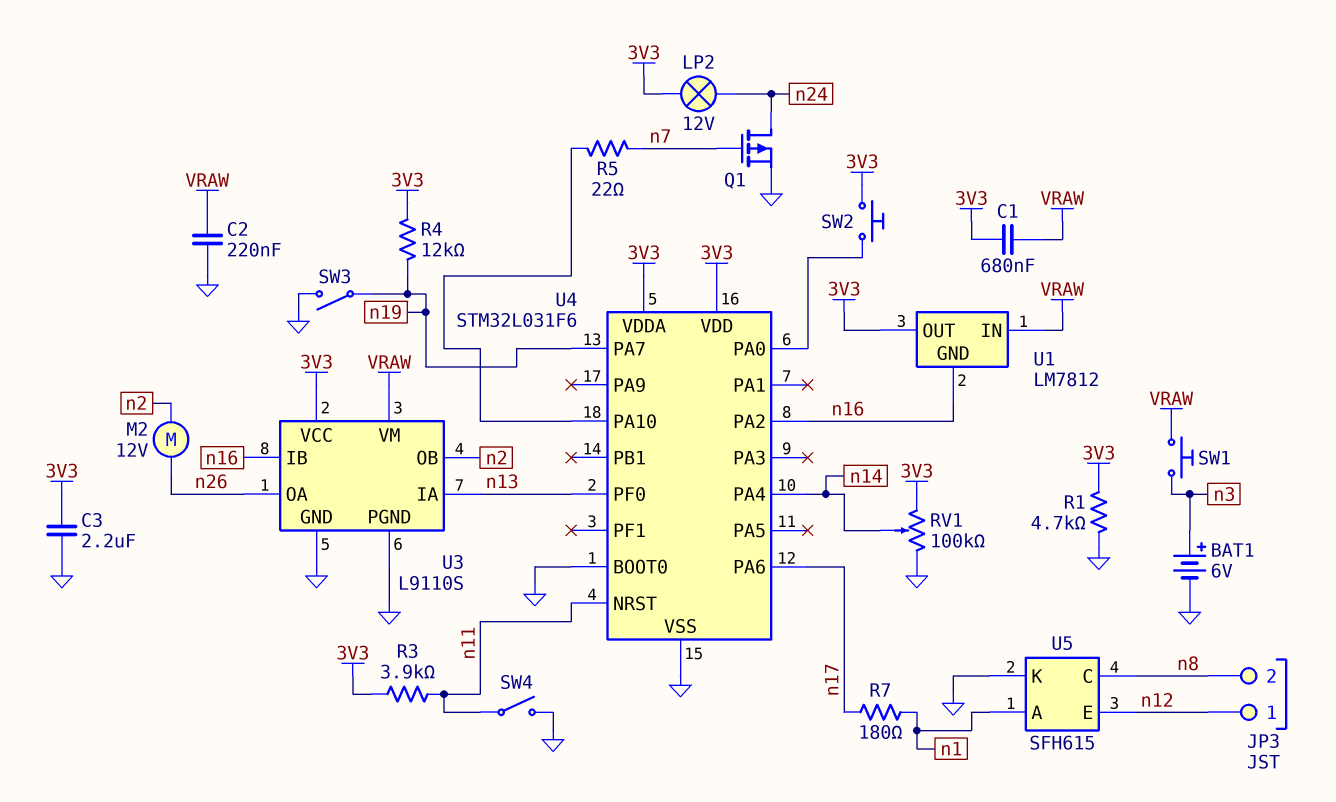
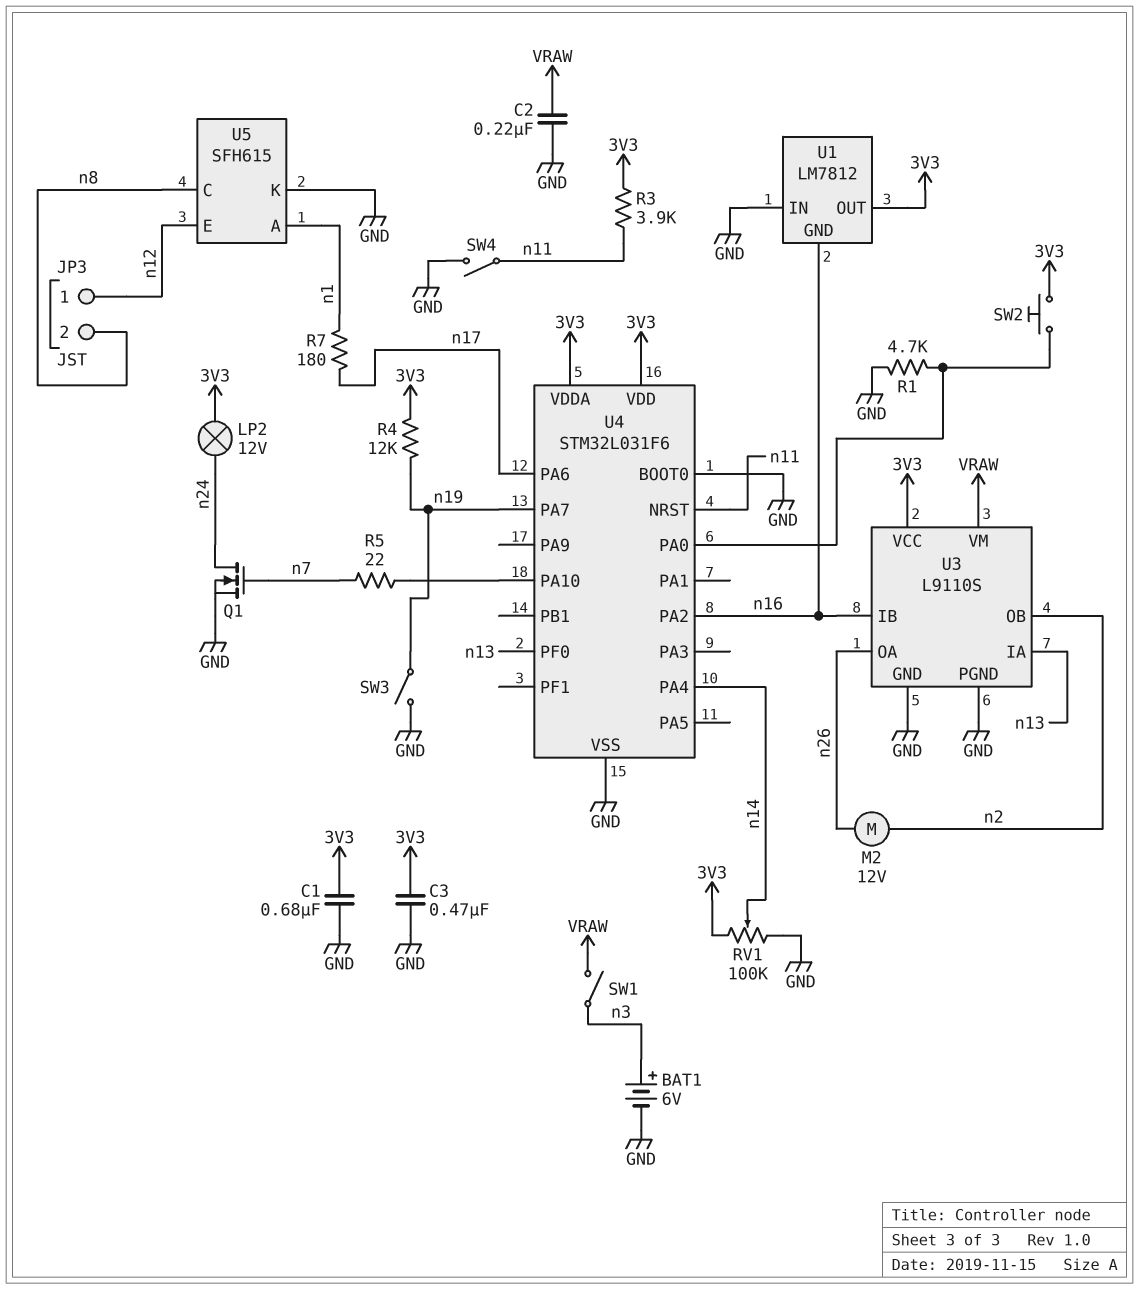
C1: 680nF (3V3, VRAW) -> 680nF (3V3, GND)
C3: 2.2uF (3V3, GND) -> 470nF (3V3, GND)
Q1: PMOS (G n7, D n24, S GND) -> NMOS (G n7, D n24, S GND)
R1: 4.7k (3V3, GND) -> 4.7k (GND, U4/PA0)
SW1: button (VRAW, n3) -> switch (VRAW, n3)
U1 pin IN: VRAW -> GND

